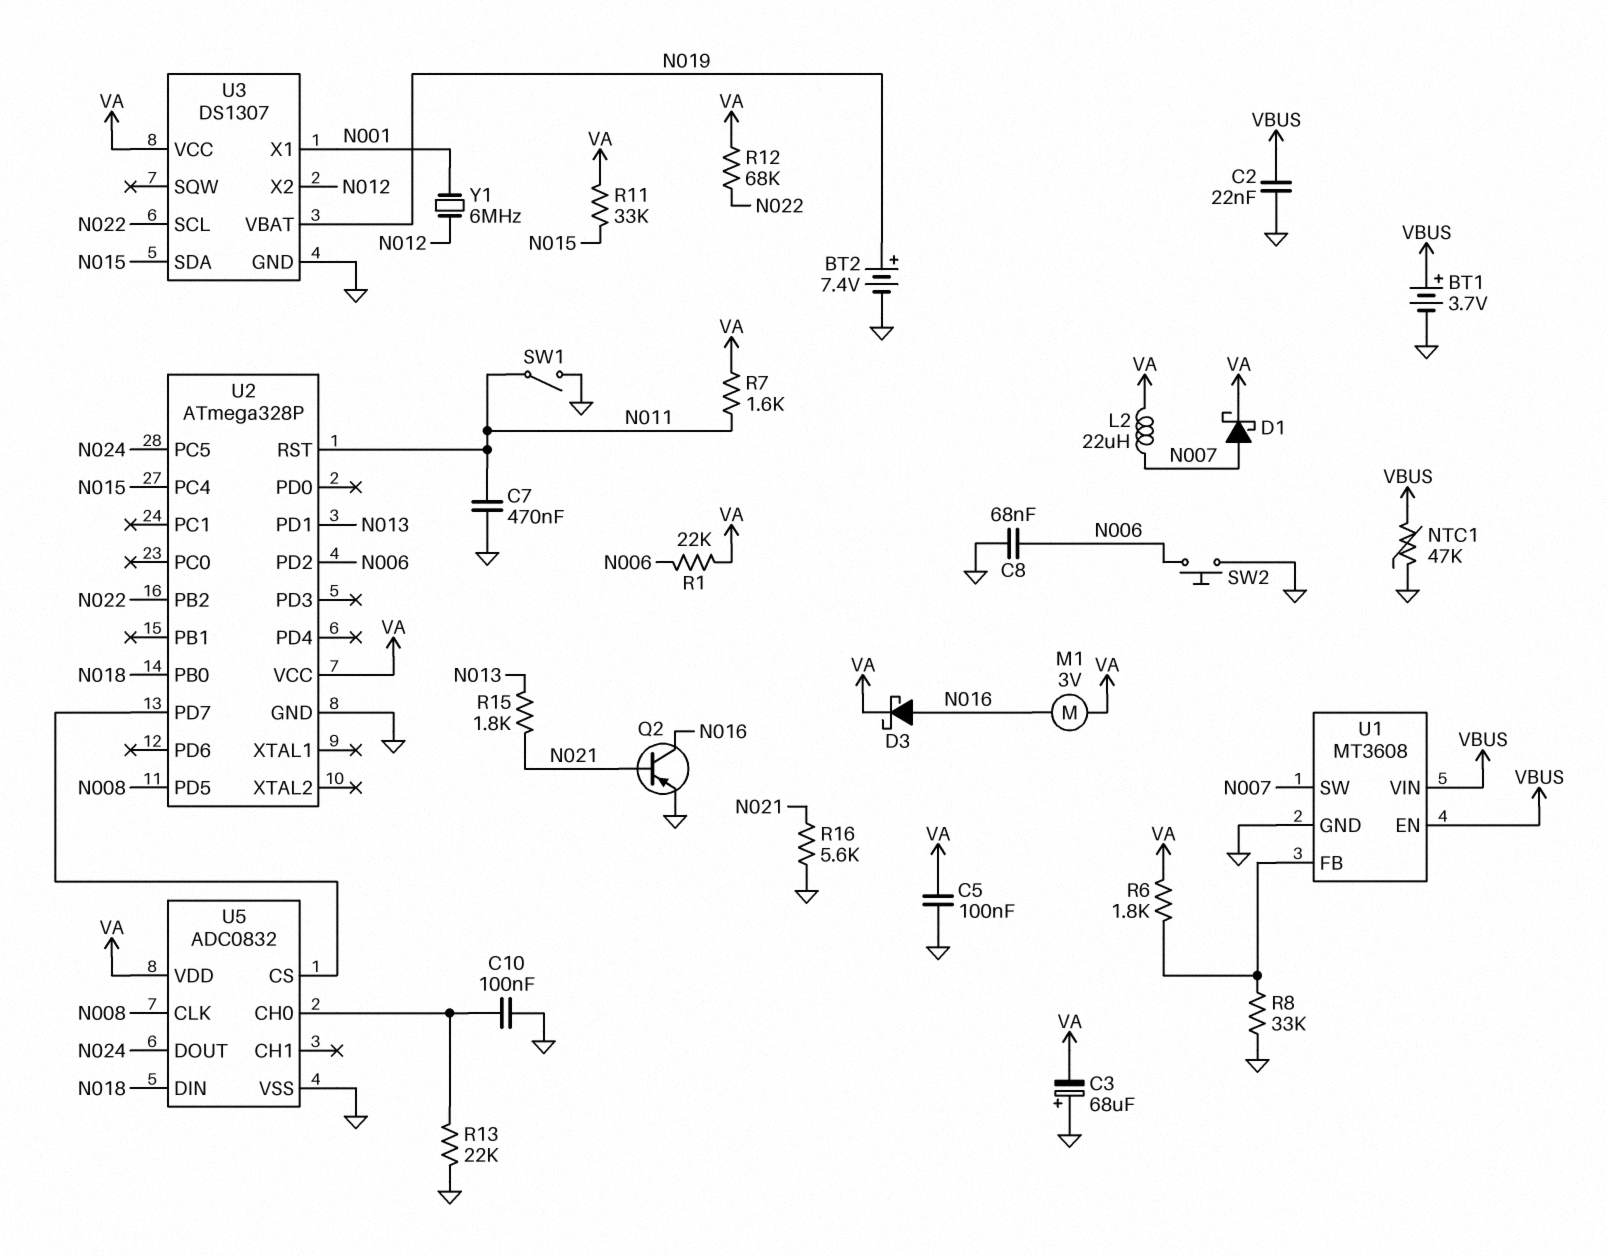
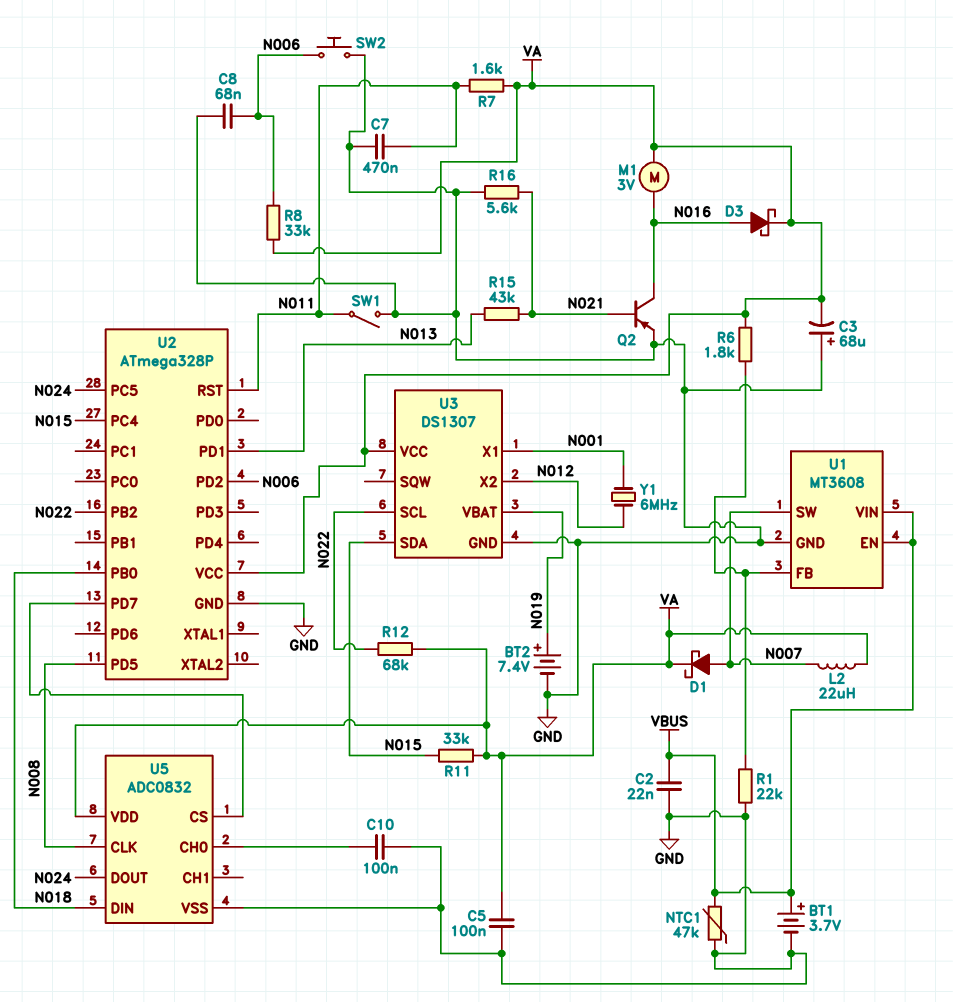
R1: 22k (N006, VA) -> 22k (GND, U1/FB)
R8: 33k (GND, U1/FB) -> 33k (N006, VA)
R13: 22k (GND, U5/CH0) -> none
R15: 1.8k (N013, N021) -> 43k (N013, N021)

